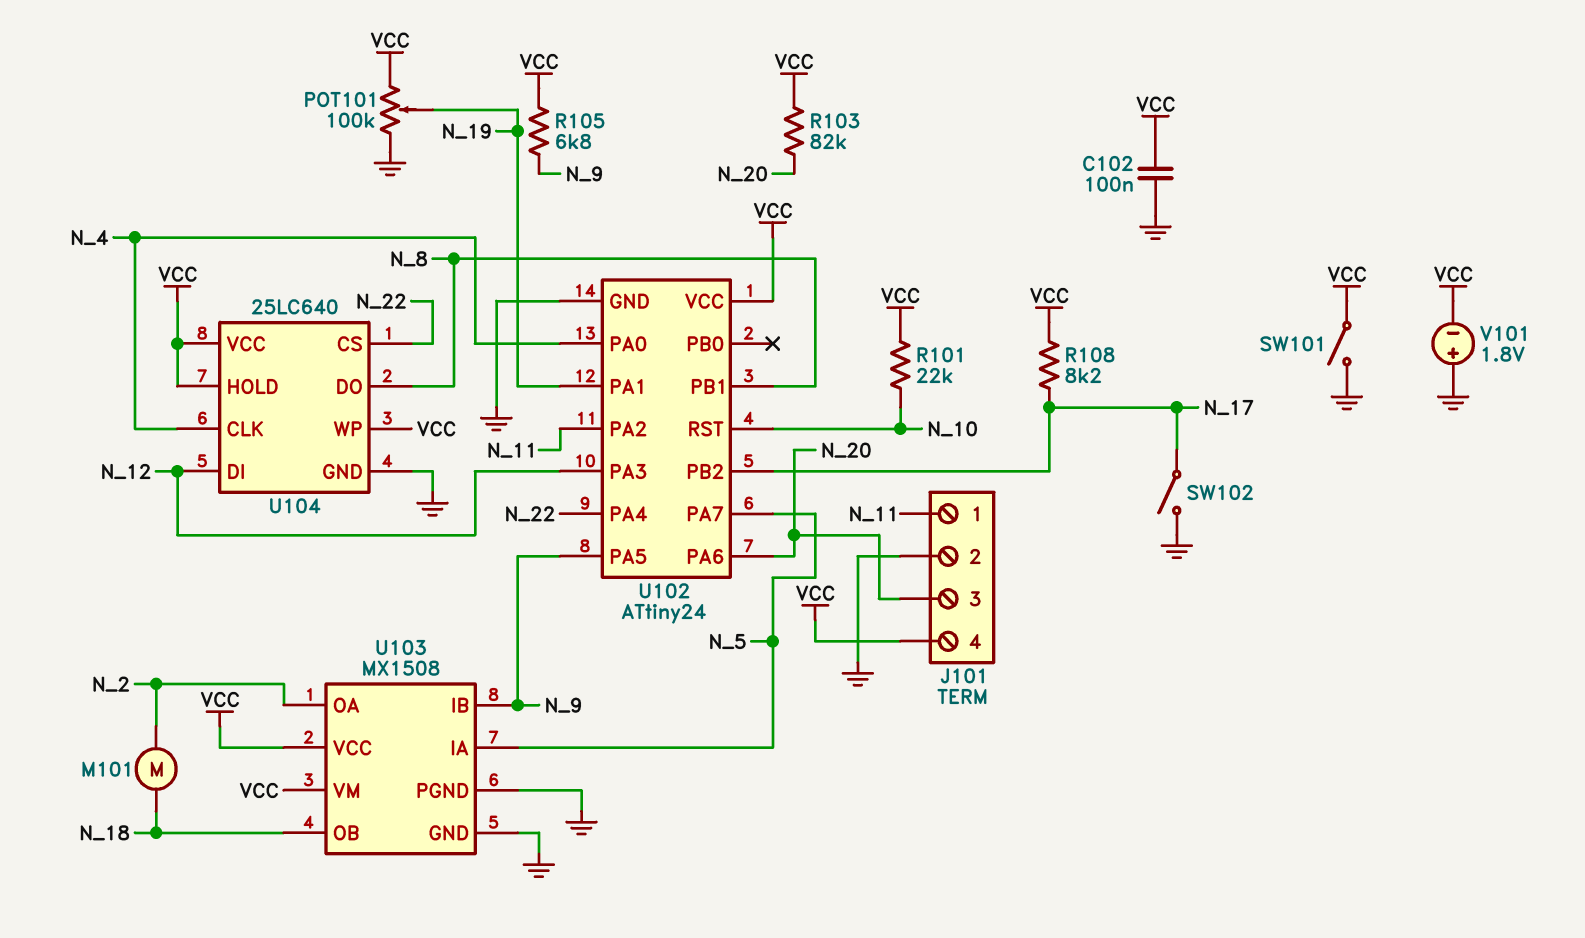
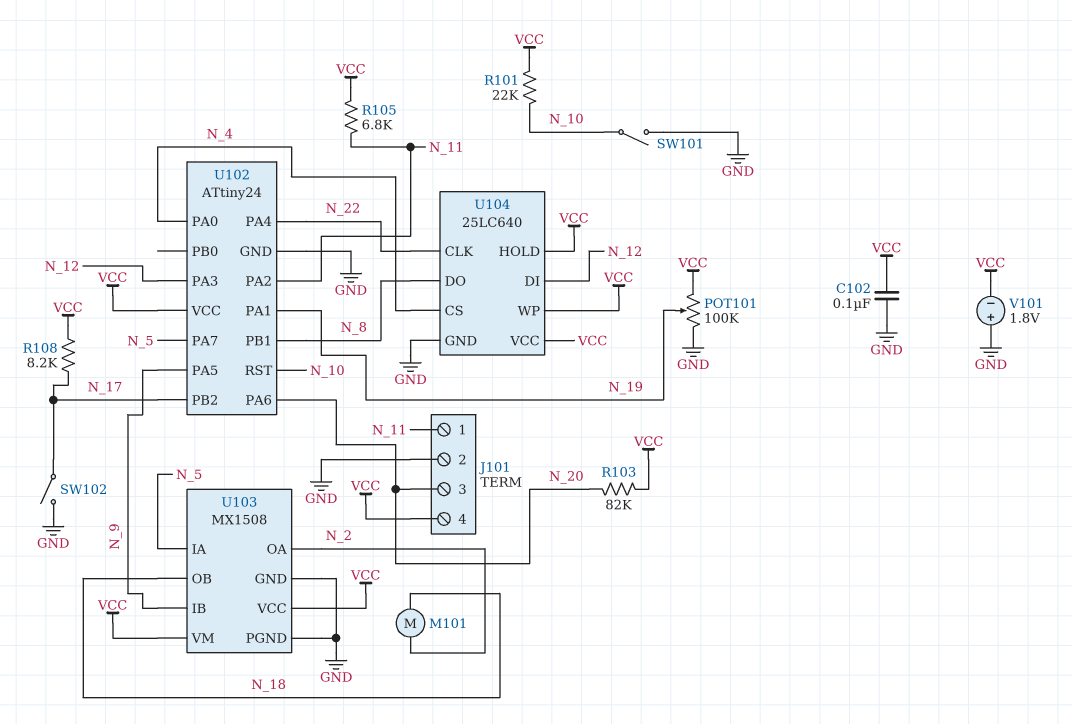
R105: 6.8k (N_9, VCC) -> 6.8k (N_11, VCC)
SW101: switch (GND, VCC) -> switch (GND, N_10)
U104 pin CLK: N_4 -> N_22
U104 pin CS: N_22 -> N_4

